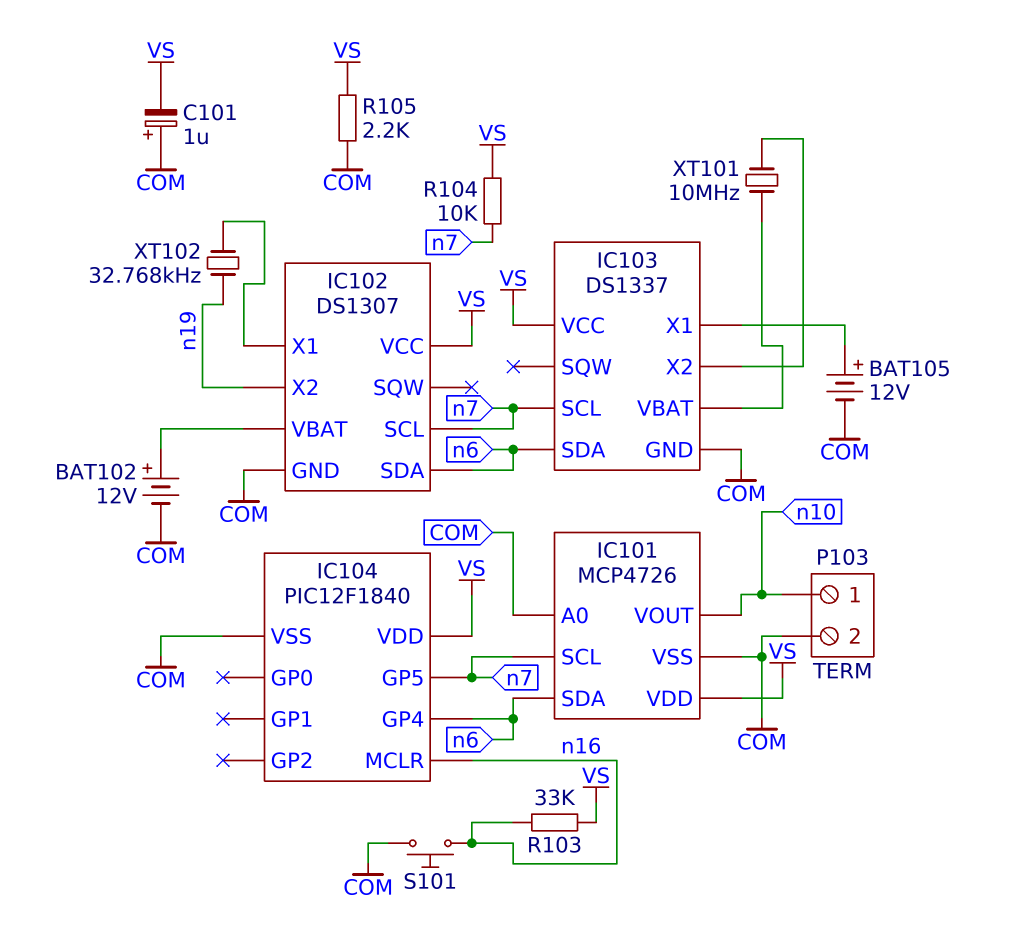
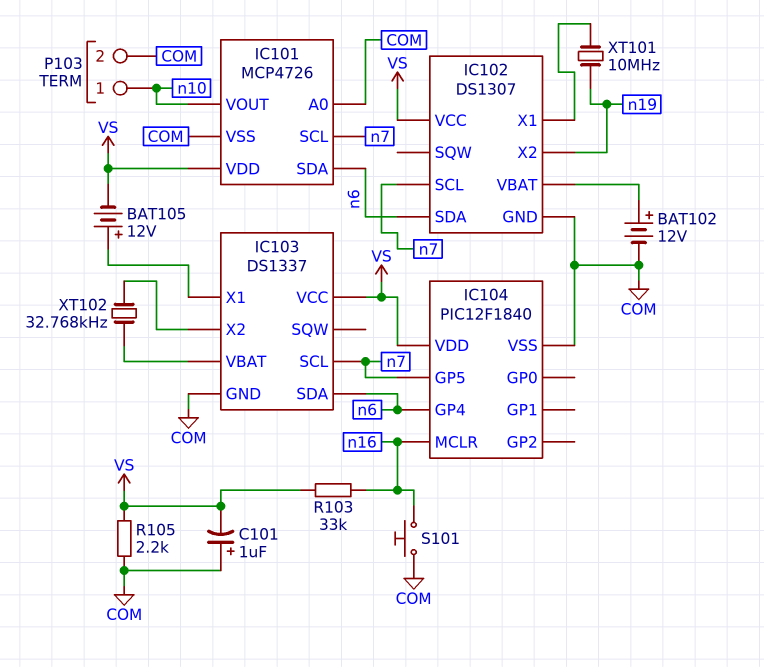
BAT105: 12V (plus IC103/X1, minus COM) -> 12V (plus IC103/X1, minus VS)
R104: 10k (VS, n7) -> none
XT101: 10MHz (IC103/VBAT, IC103/X2) -> 10MHz (IC102/X1, n19)
XT102: 32.768kHz (IC102/X1, n19) -> 32.768kHz (IC103/VBAT, IC103/X2)

